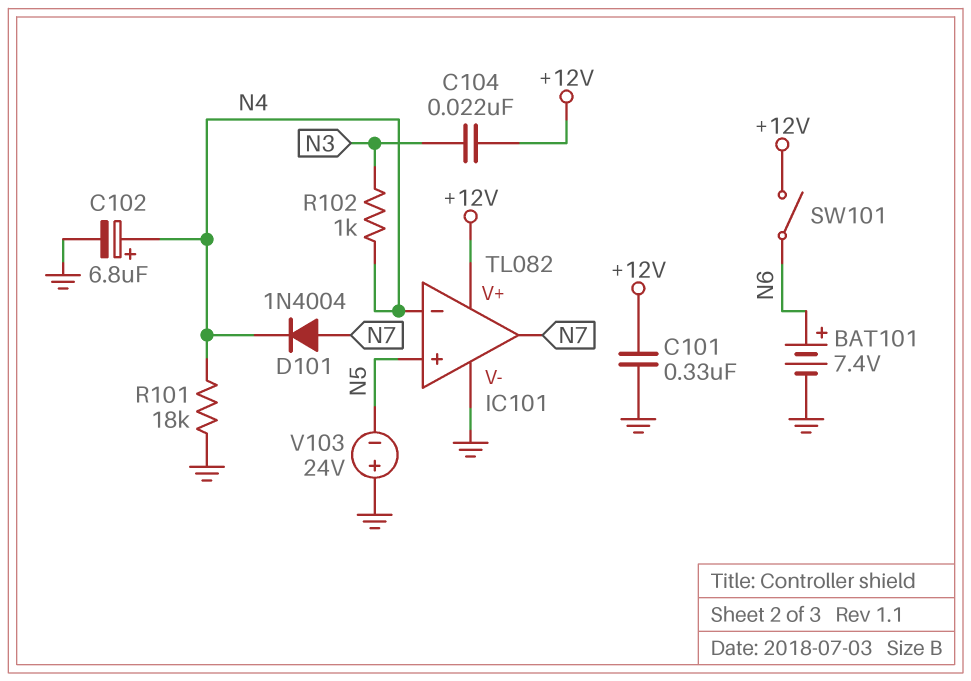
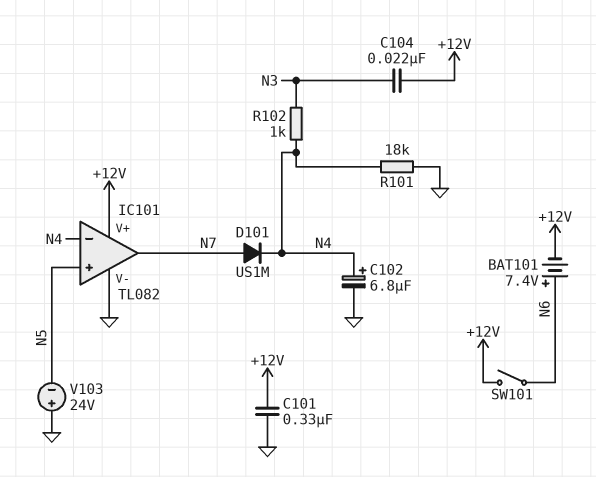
BAT101: 7.4V (plus N6, minus GND) -> 7.4V (plus N6, minus +12V)
D101: diode 1N4004 (A N7, K N4) -> diode US1M (A N7, K N4)

